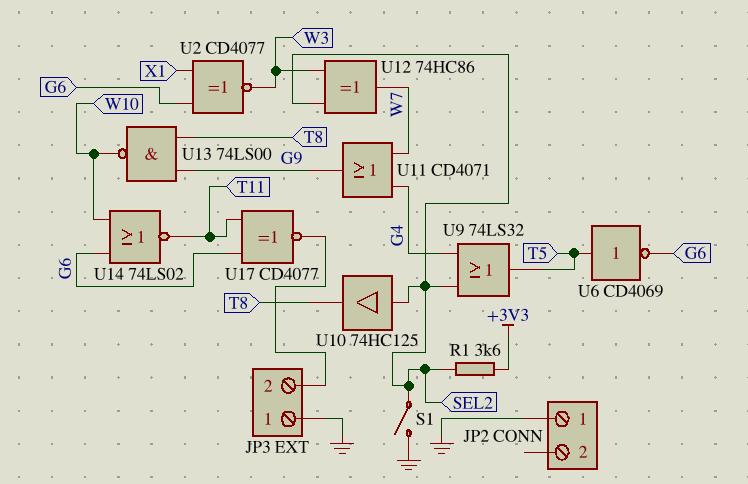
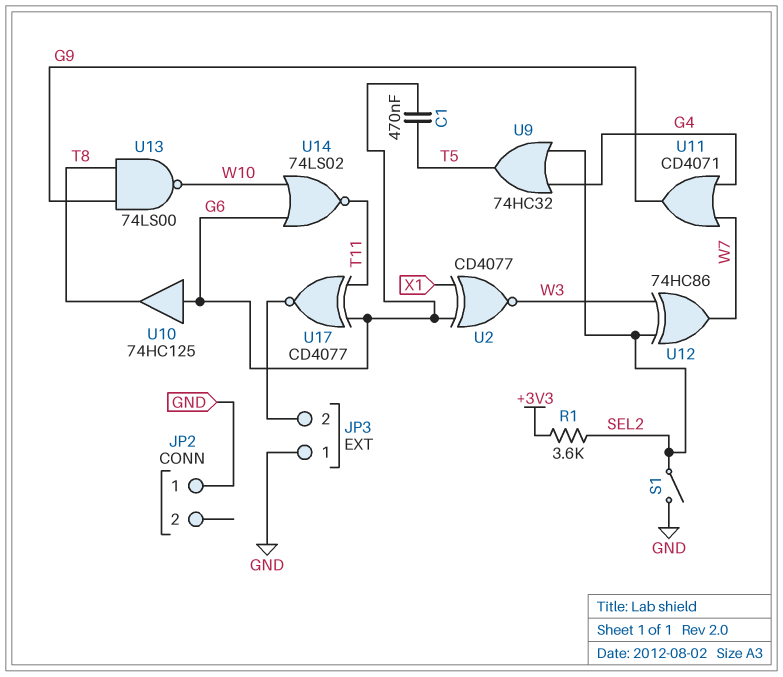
C1: none -> 470nF (G6, T5)
U6: NOT CD4069 (in T5, out G6) -> none
U9: OR 74LS32 (in G4, in SEL2, out T5) -> OR 74HC32 (in G4, in SEL2, out T5)
U10: buffer 74HC125 (in SEL2, out T8) -> buffer 74HC125 (in G6, out T8)

